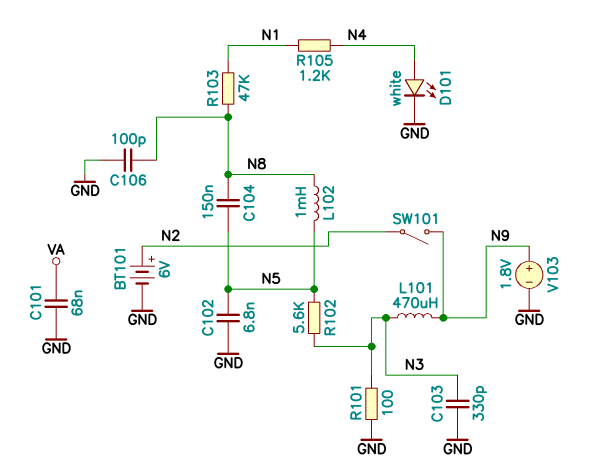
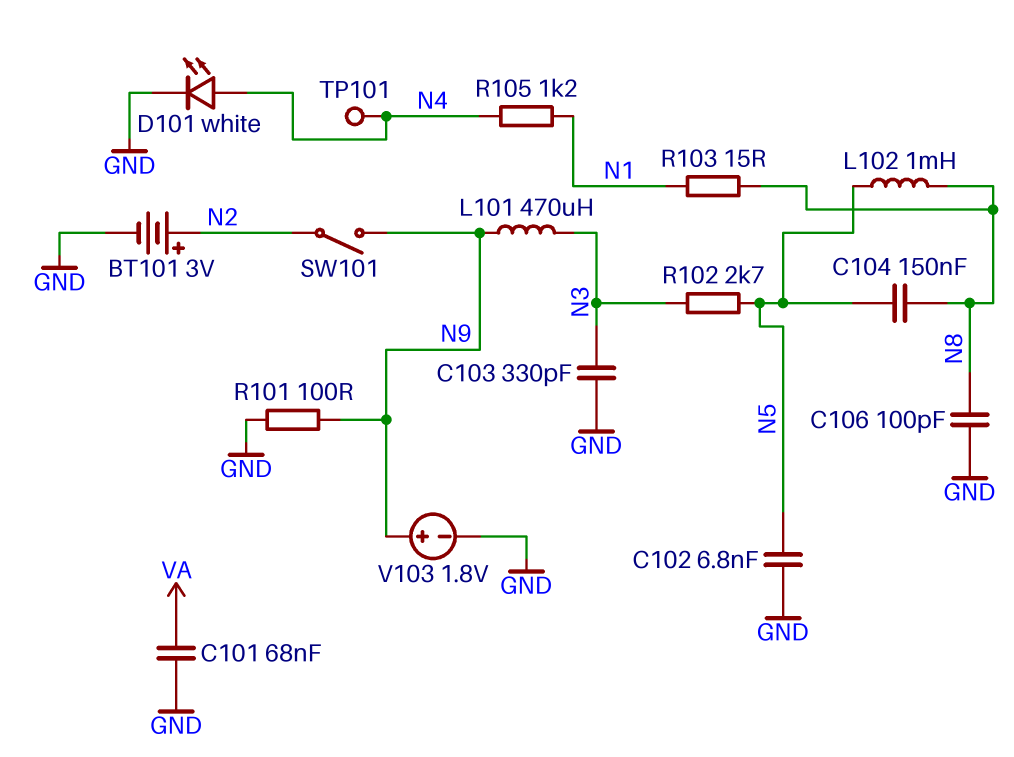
BT101: 6V (plus N2, minus GND) -> 3V (plus N2, minus GND)
R101: 100 (GND, N3) -> 100 (GND, N9)
R102: 5.6k (N3, N5) -> 2.7k (N3, N5)
R103: 47k (N1, N8) -> 15 (N1, N8)
TP101: none -> test point (N4)

